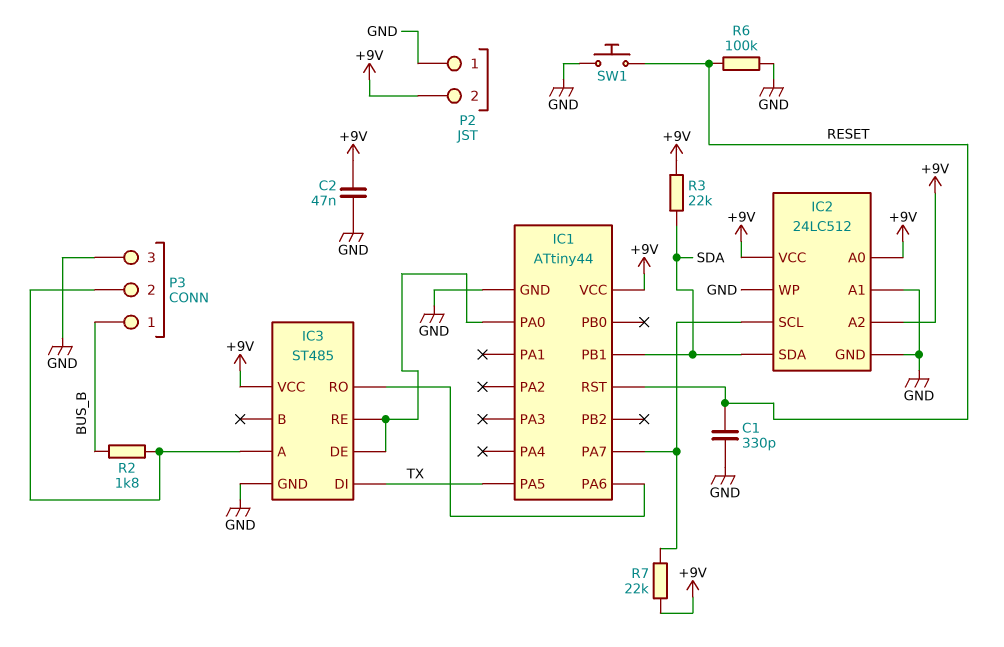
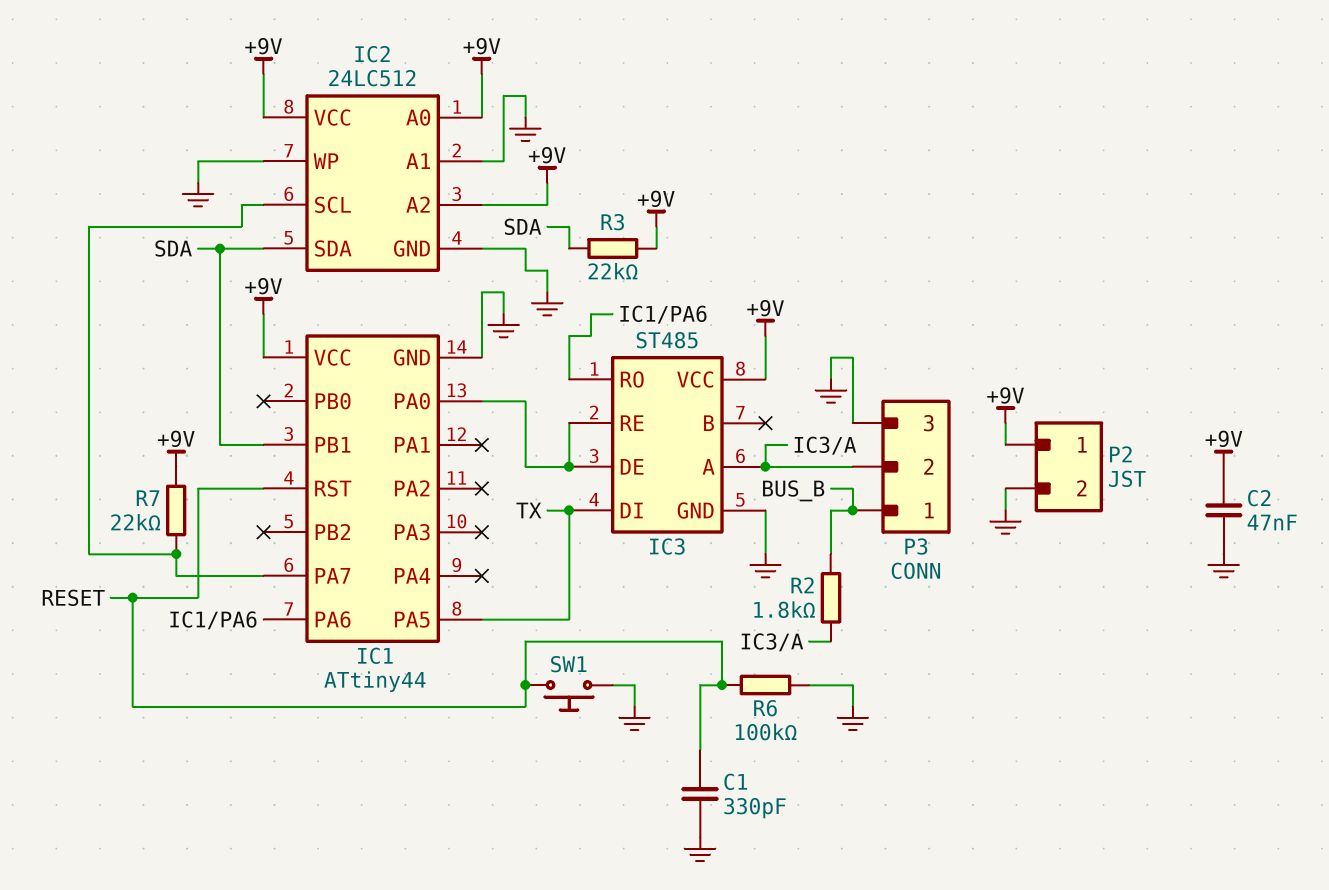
P2 pin 1: GND -> +9V
P2 pin 2: +9V -> GND

